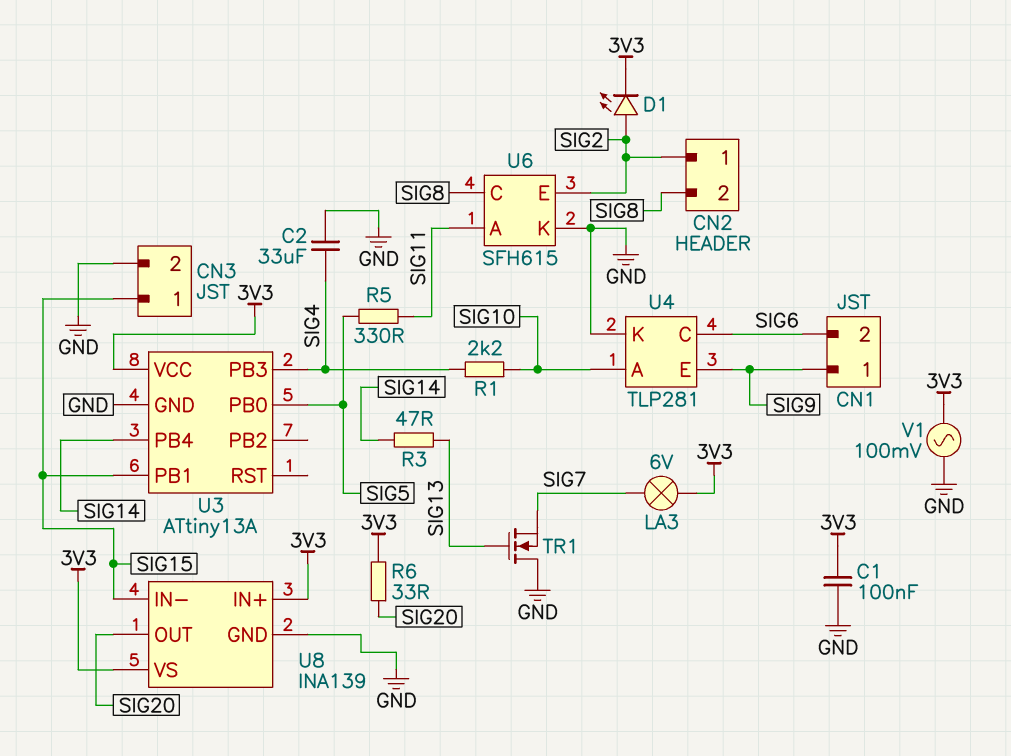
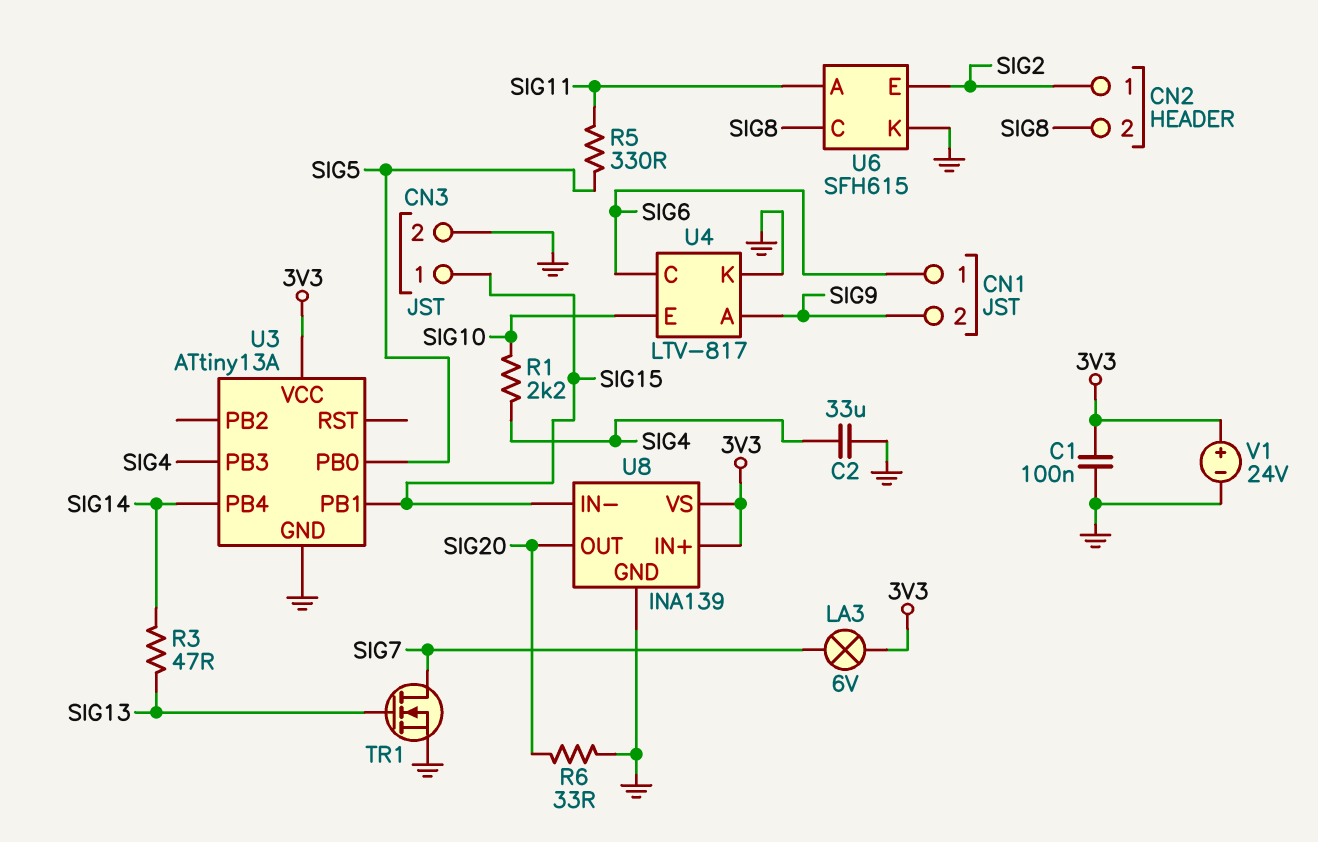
CN1 pin 1: SIG9 -> SIG6
CN1 pin 2: SIG6 -> SIG9
D1: LED (A SIG2, K 3V3) -> none
R6: 33 (3V3, SIG20) -> 33 (GND, SIG20)
TR1: NMOS (G SIG13, D GND, S SIG7) -> NMOS (G SIG13, D SIG7, S GND)
U4: TLP281 -> LTV-817
U4 pin A: SIG10 -> SIG9
U4 pin E: SIG9 -> SIG10
V1: AC 100mV (3V3, GND) -> 24V (plus 3V3, minus GND)

